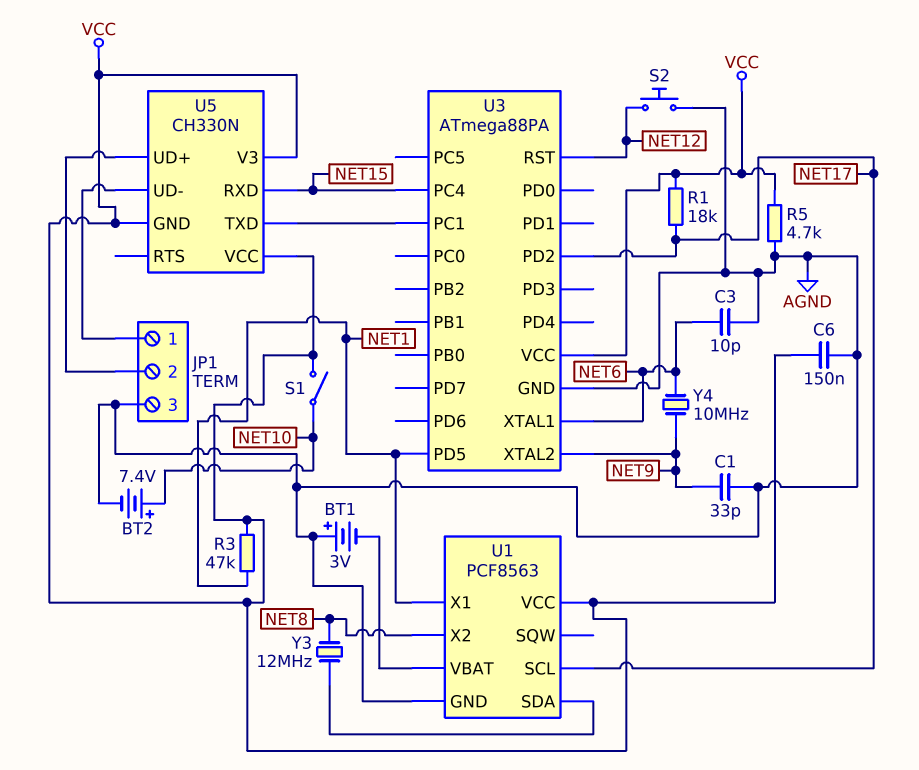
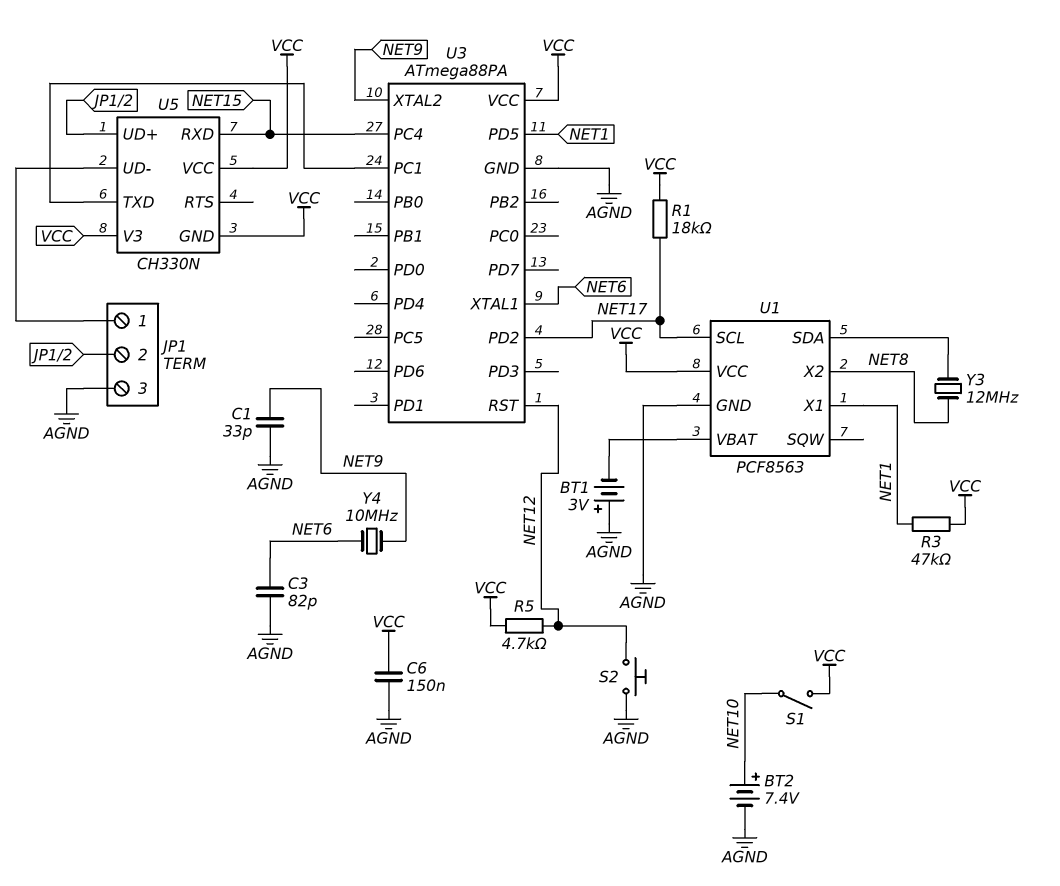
C3: 10pF (AGND, NET6) -> 82pF (AGND, NET6)
R5: 4.7k (AGND, VCC) -> 4.7k (NET12, VCC)

